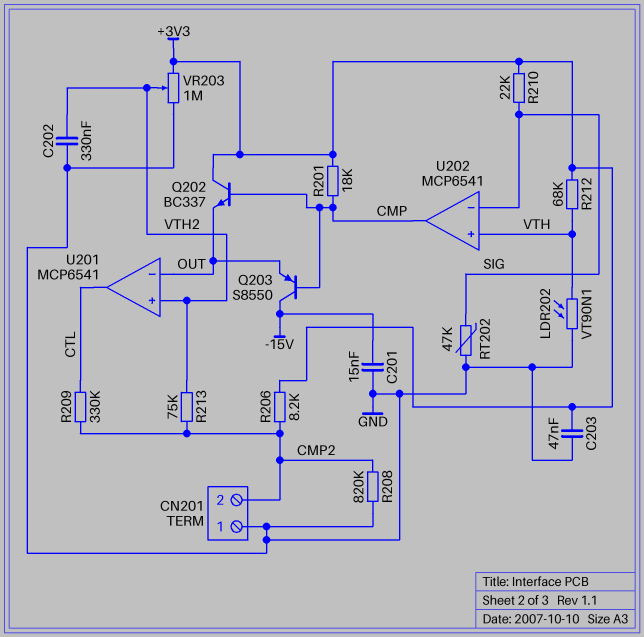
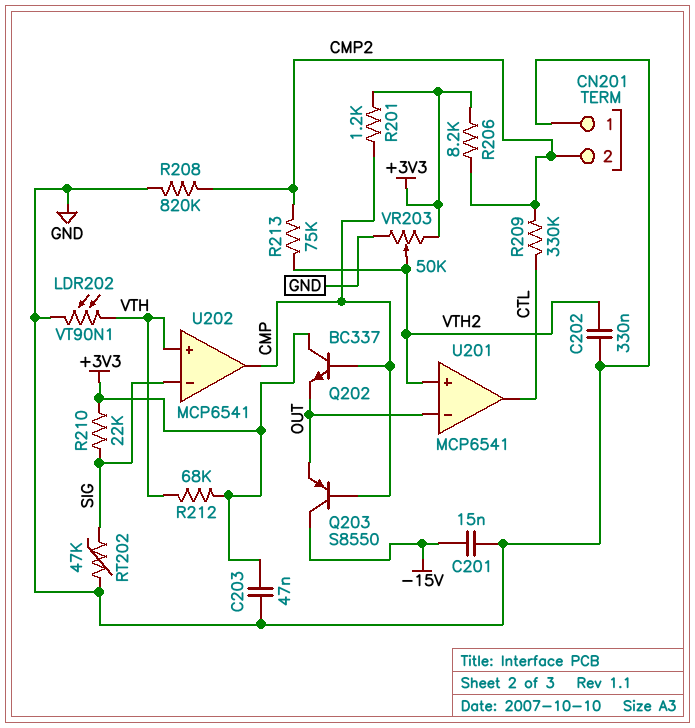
R201: 18k (+3V3, CMP) -> 1.2k (+3V3, CMP)
VR203: 1M (+3V3, GND, wiper VTH2) -> 50k (+3V3, GND, wiper VTH2)

